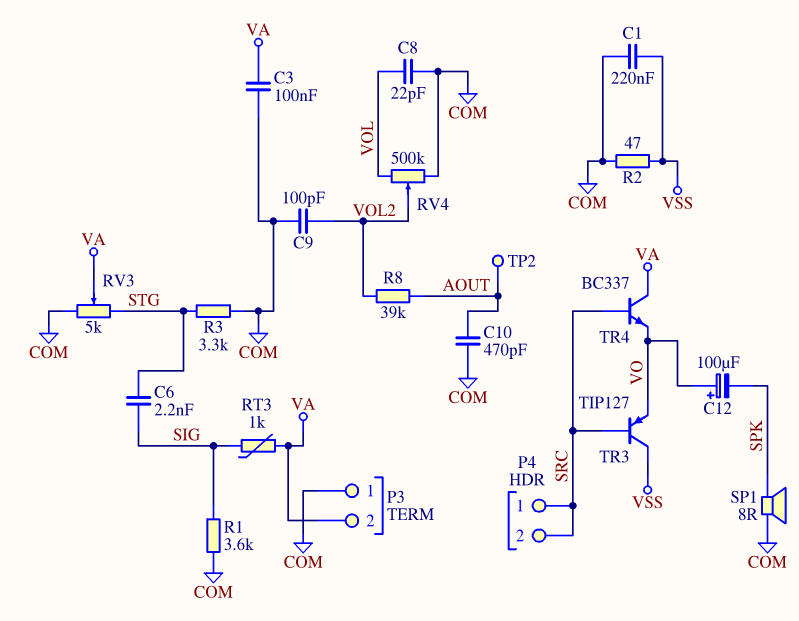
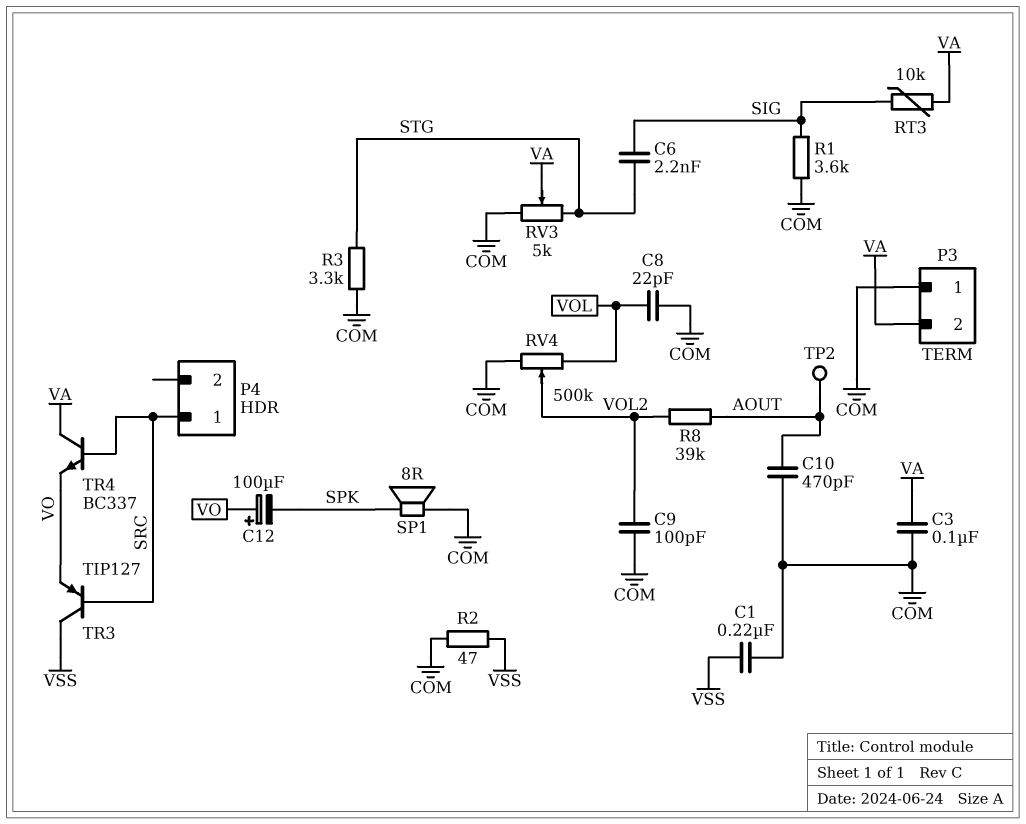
P4 pin 2: SRC -> none
RT3: 1k (SIG, VA) -> 10k (SIG, VA)

